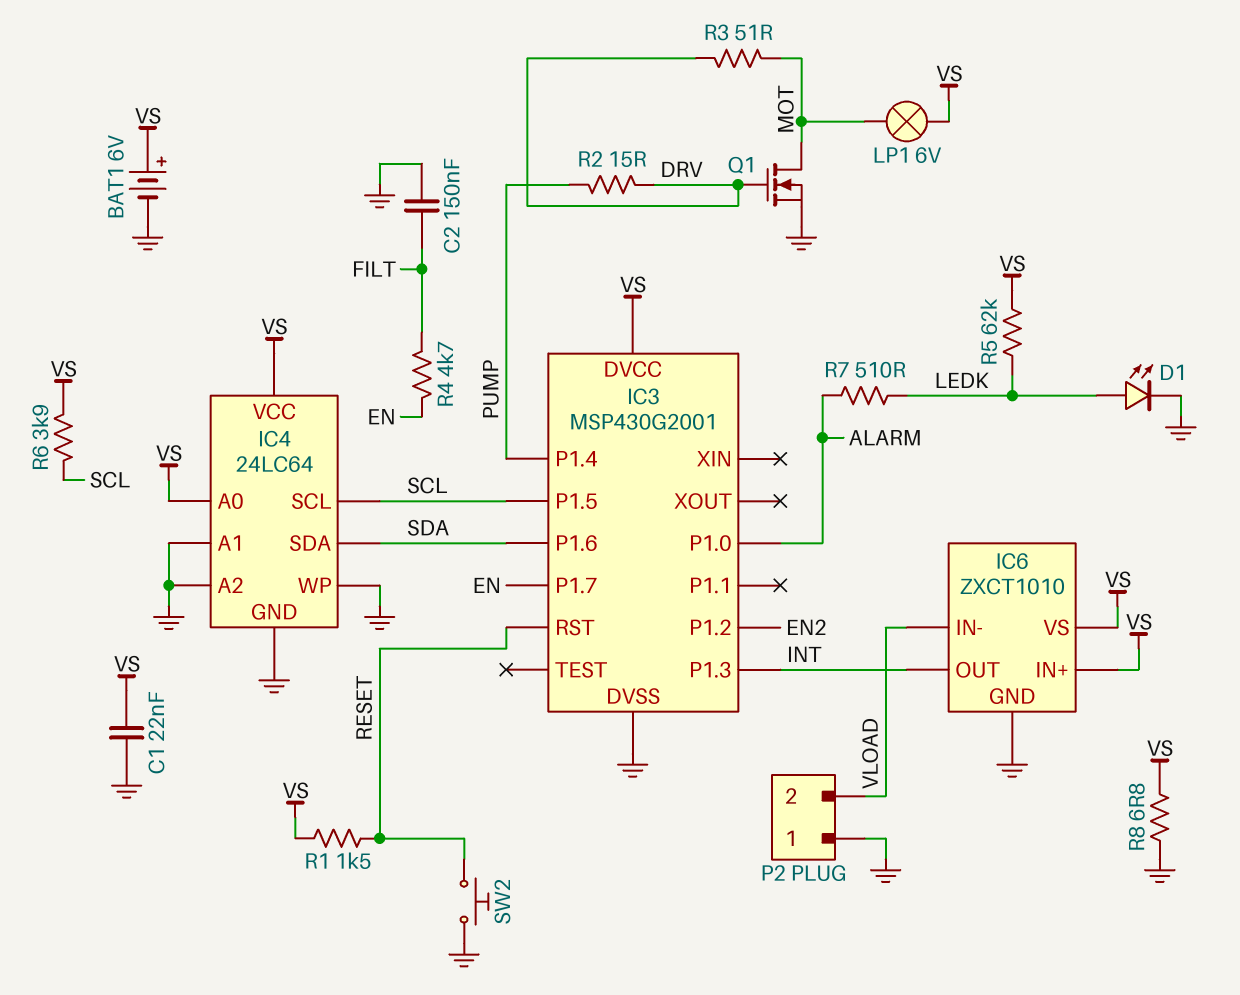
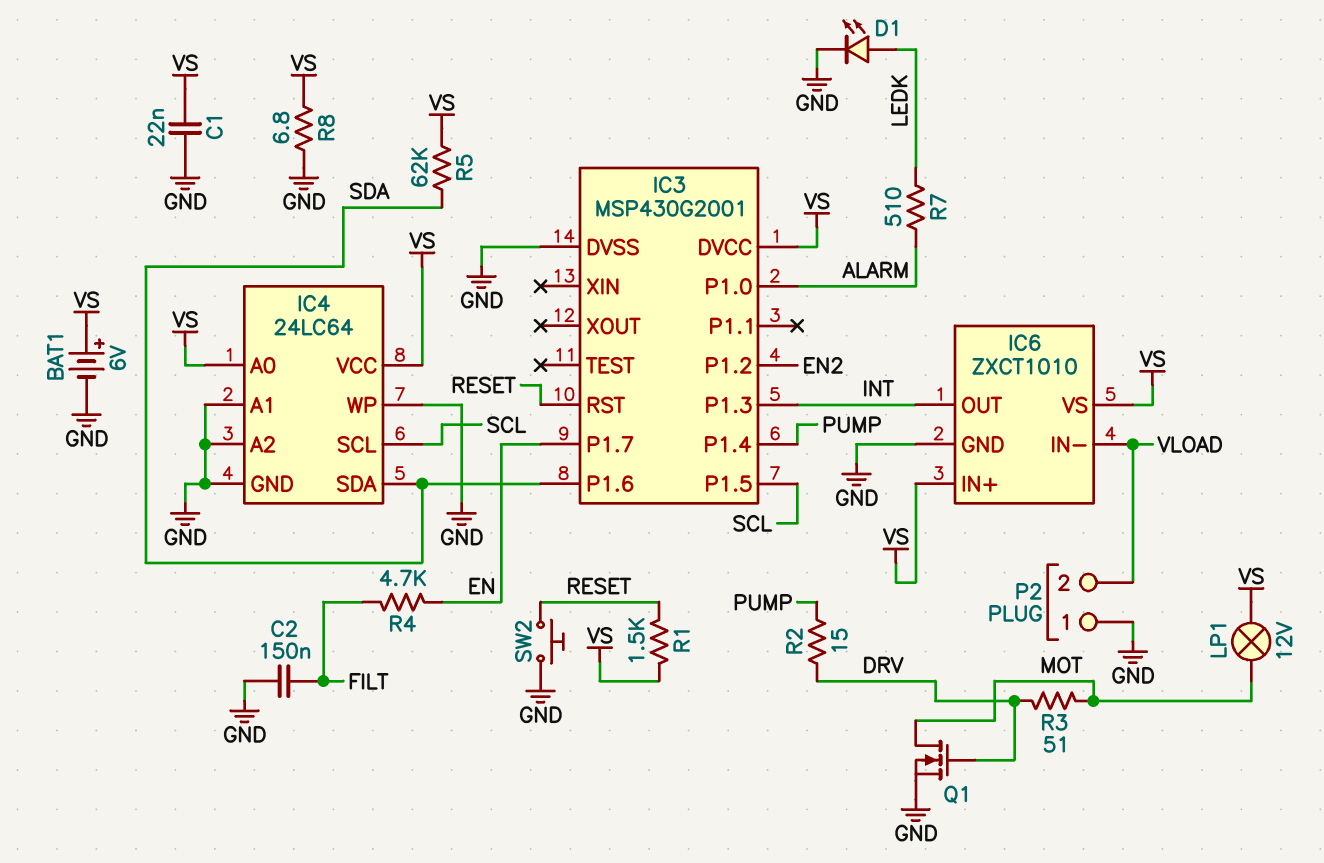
LP1: lamp 6V (MOT, VS) -> lamp 12V (MOT, VS)
R5: 62k (LEDK, VS) -> 62k (SDA, VS)
R6: 3.9k (SCL, VS) -> none

